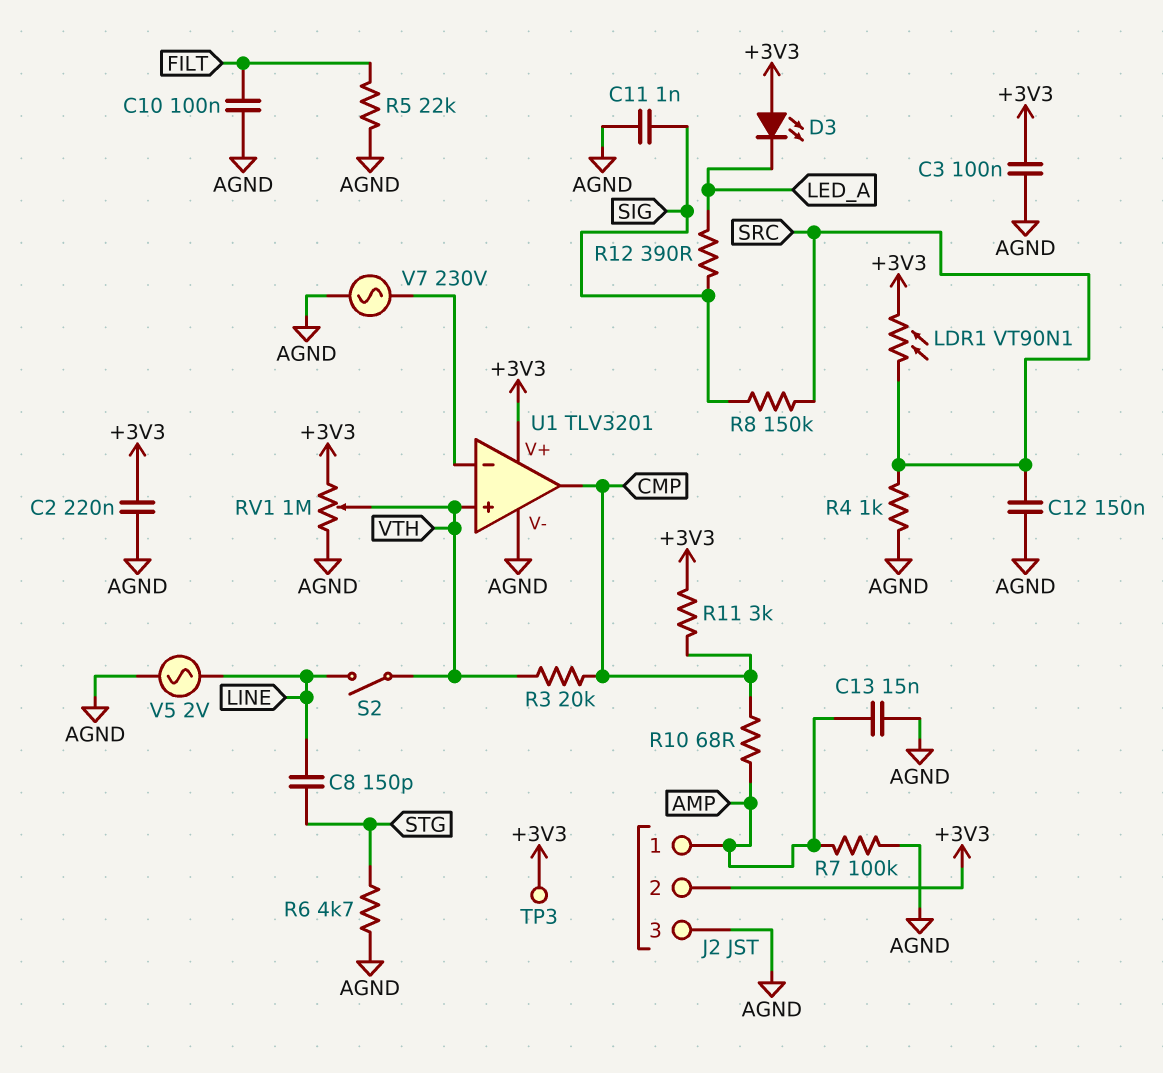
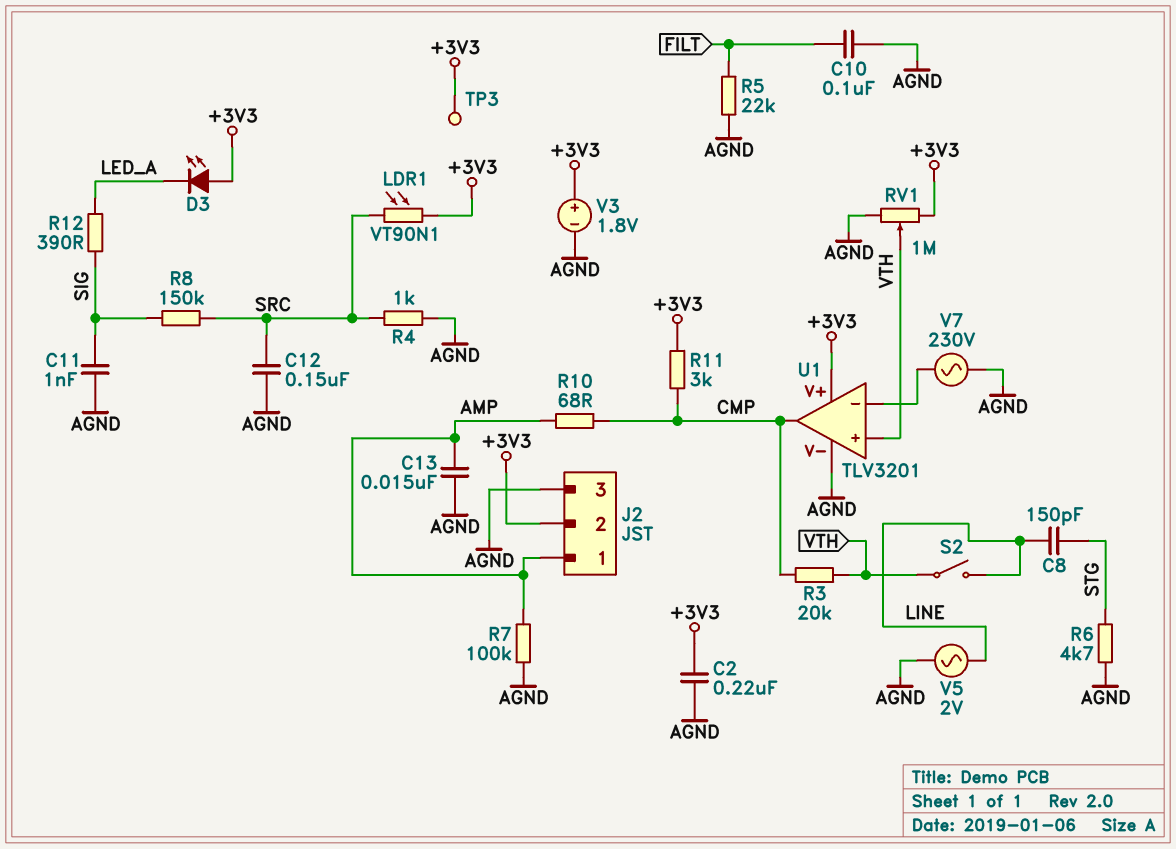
C3: 100nF (+3V3, AGND) -> none
V3: none -> 1.8V (plus +3V3, minus AGND)

